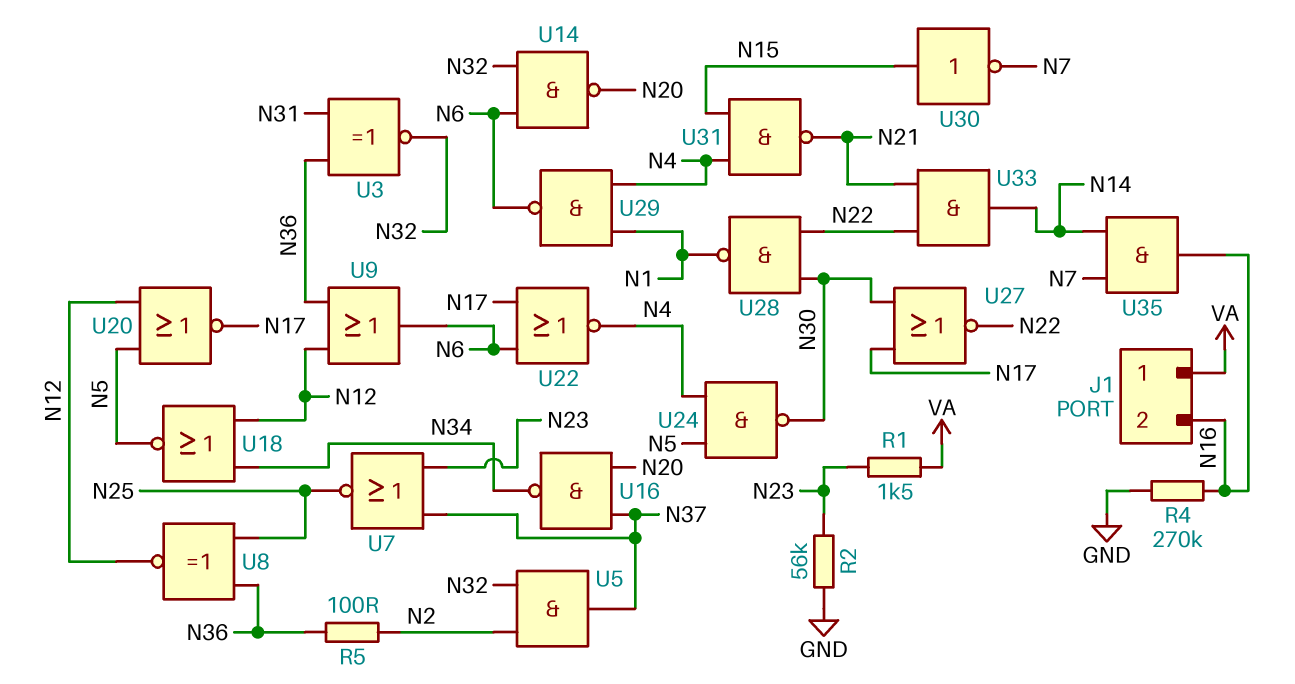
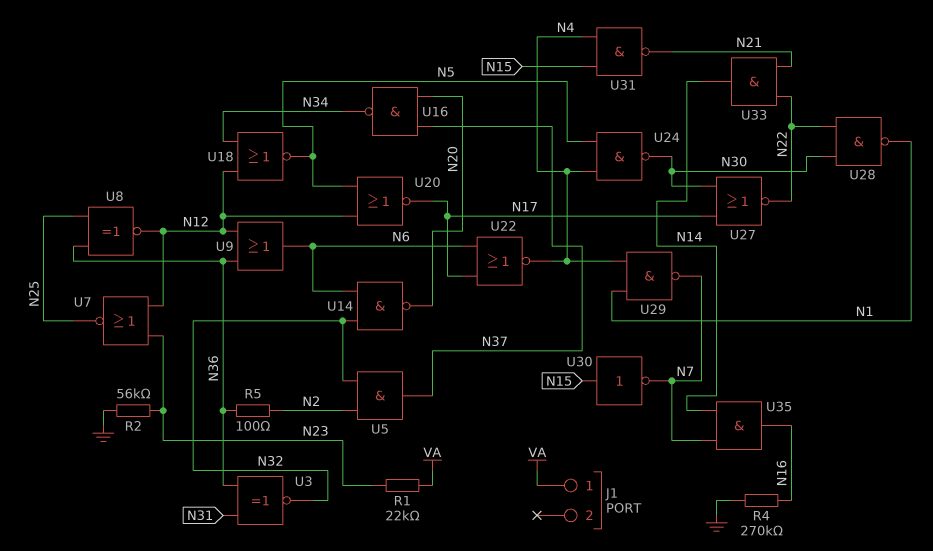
J1 pin 2: N16 -> none
R1: 1.5k (N23, VA) -> 22k (N23, VA)
U7: NOR (in N23, in N37, out N25) -> NOR (in N12, in N23, out N25)
U29: NAND (in N1, in N4, out N6) -> NAND (in N1, in N4, out N7)

